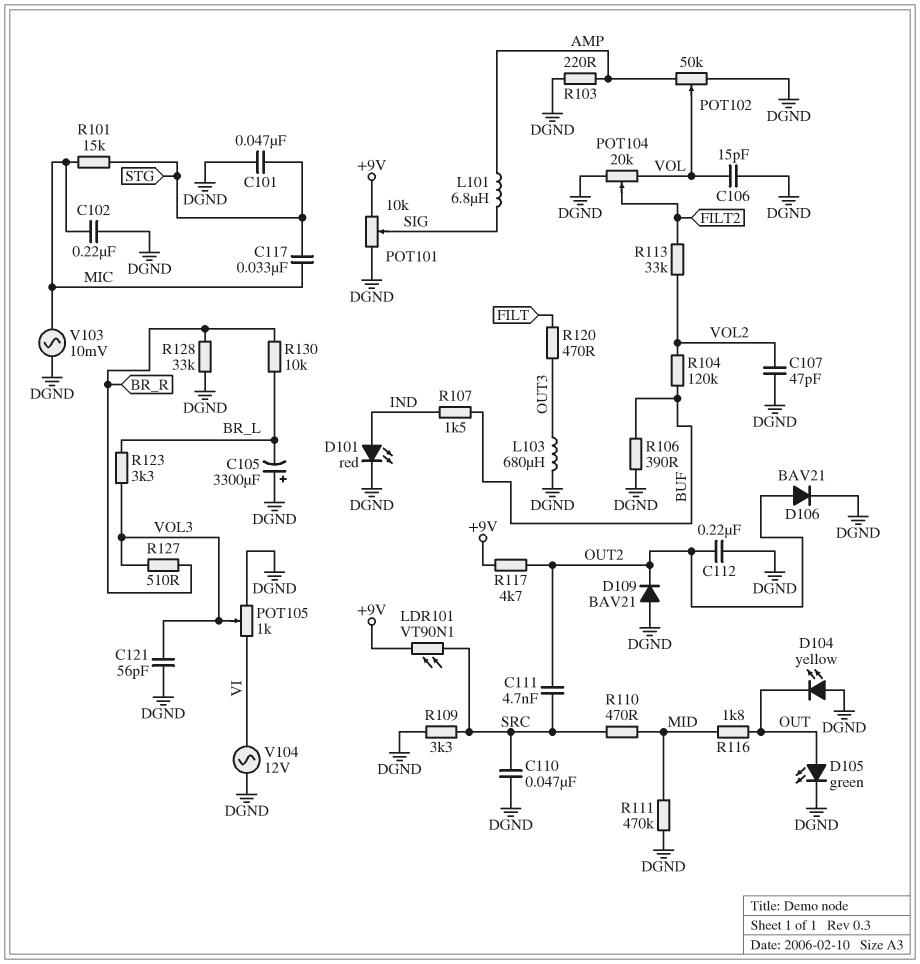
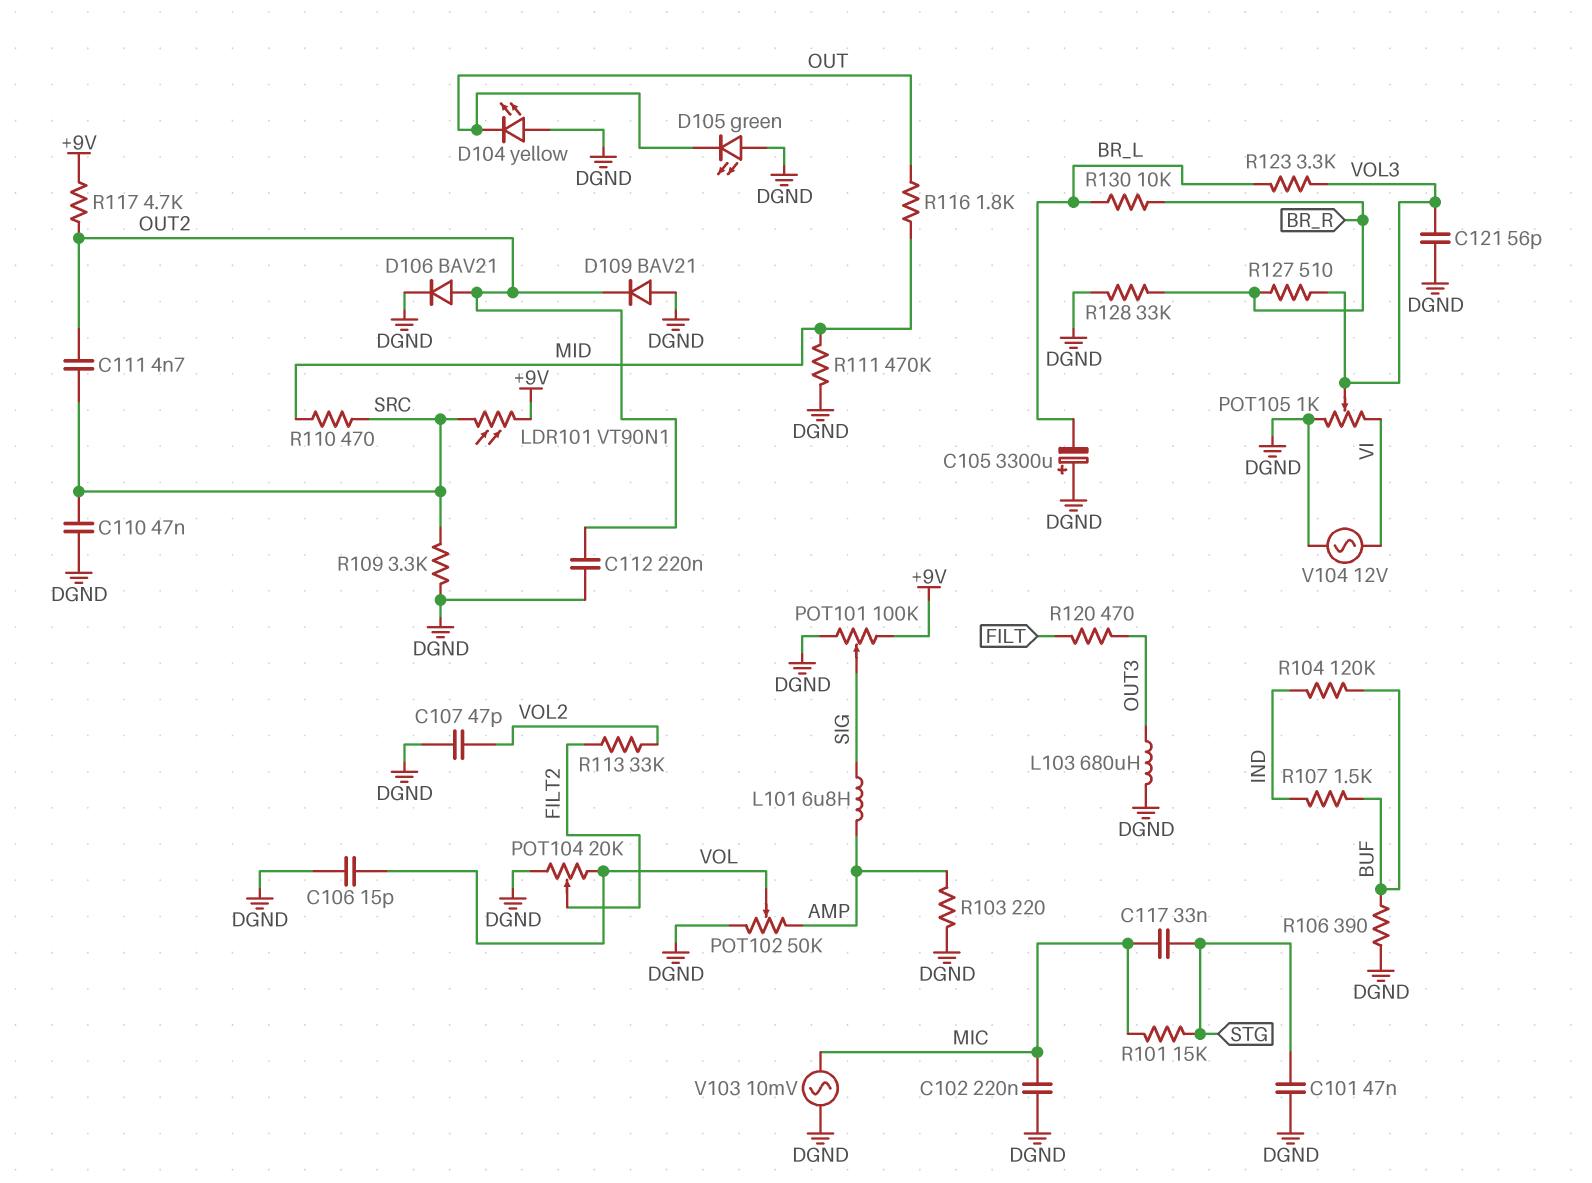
D101: LED red (A IND, K DGND) -> none
D105: LED green (A OUT, K DGND) -> LED green (A DGND, K OUT)
POT101: 10k (+9V, DGND, wiper SIG) -> 100k (+9V, DGND, wiper SIG)
R104: 120k (BUF, VOL2) -> 120k (BUF, IND)

